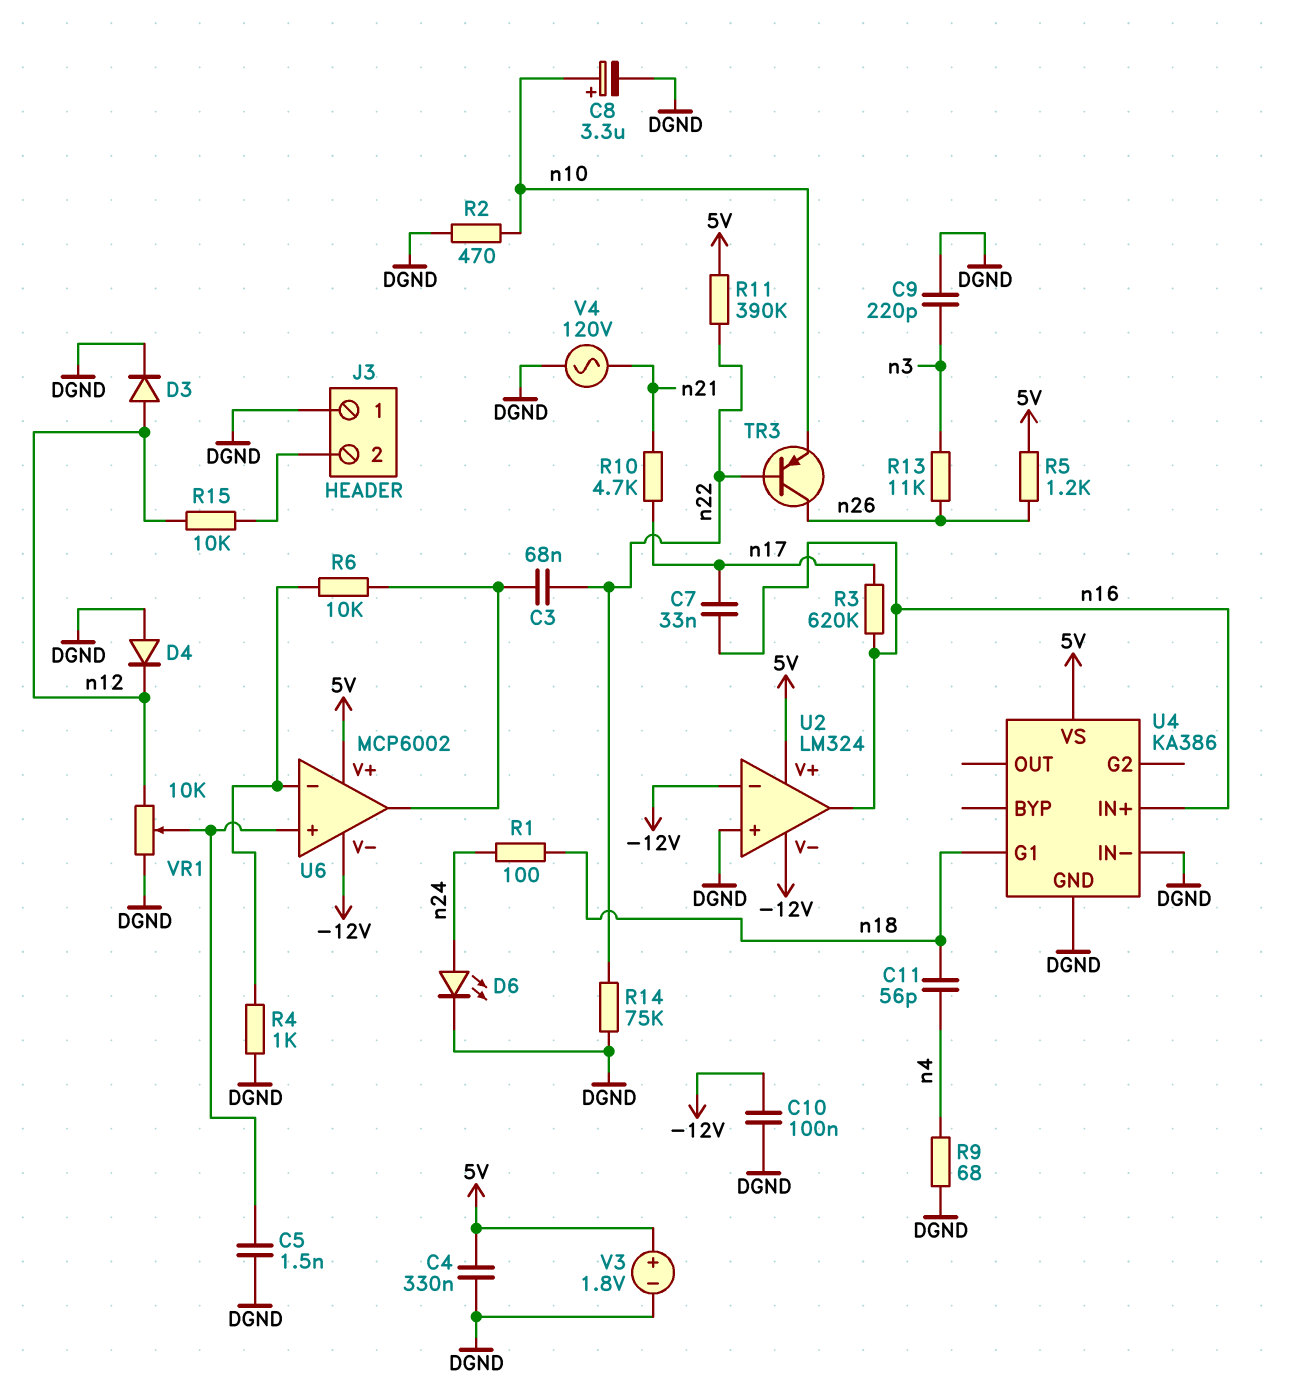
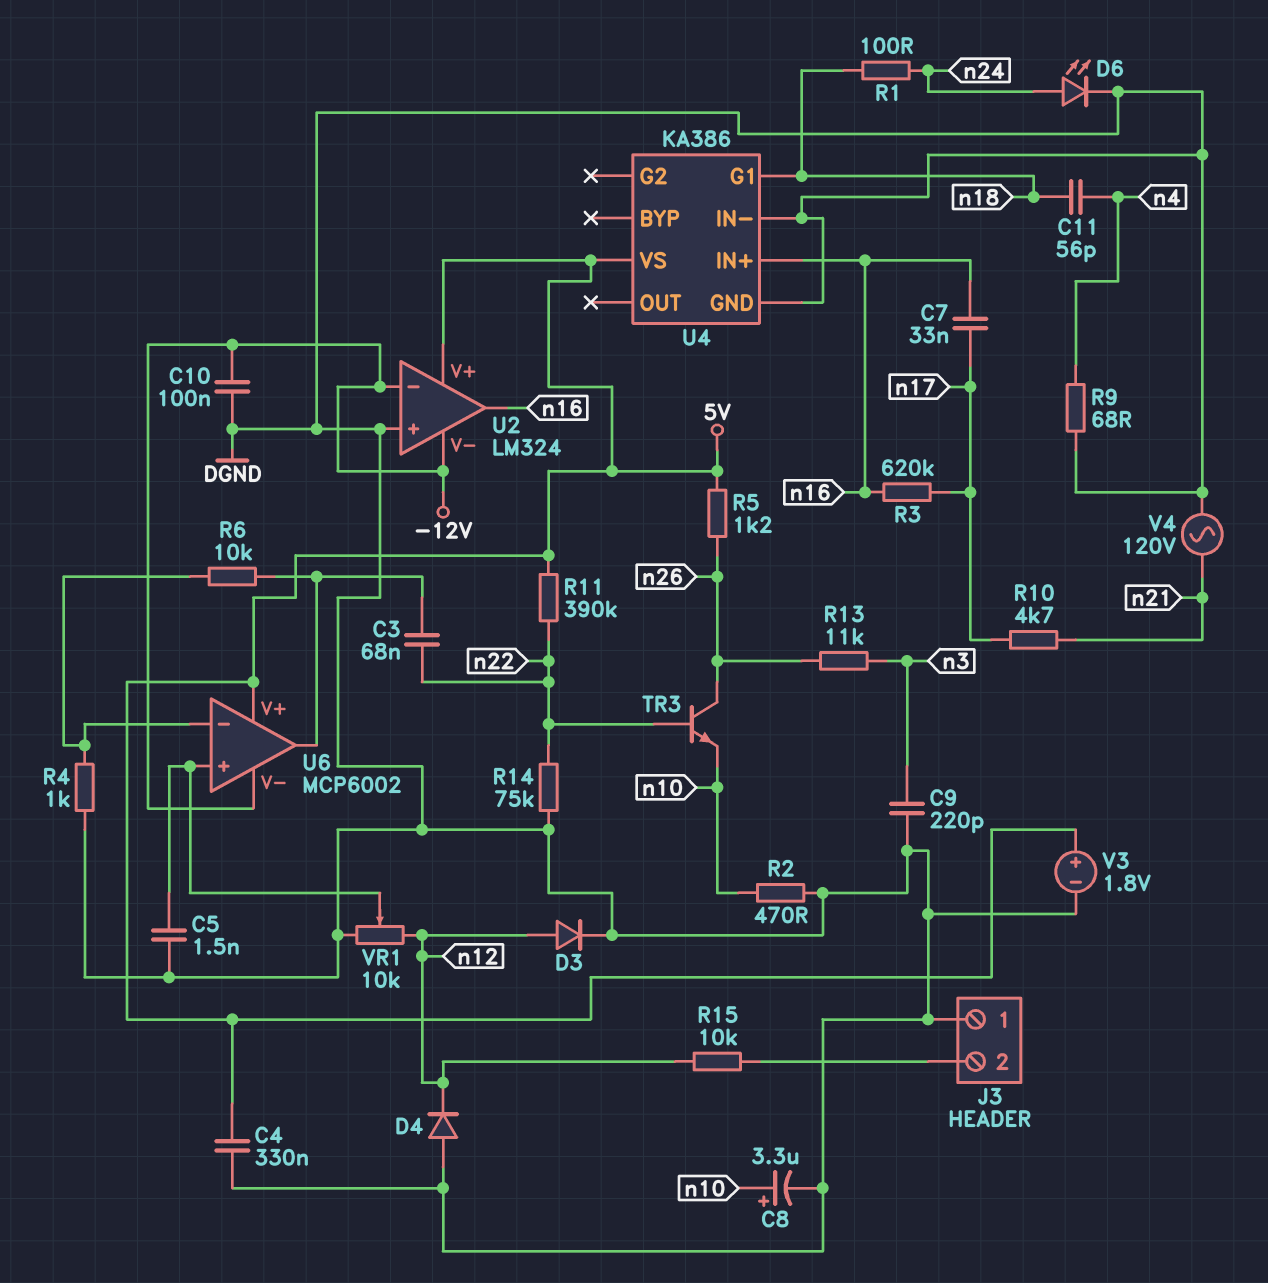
TR3: PNP (B n22, C n26, E n10) -> NPN (B n22, C n26, E n10)

